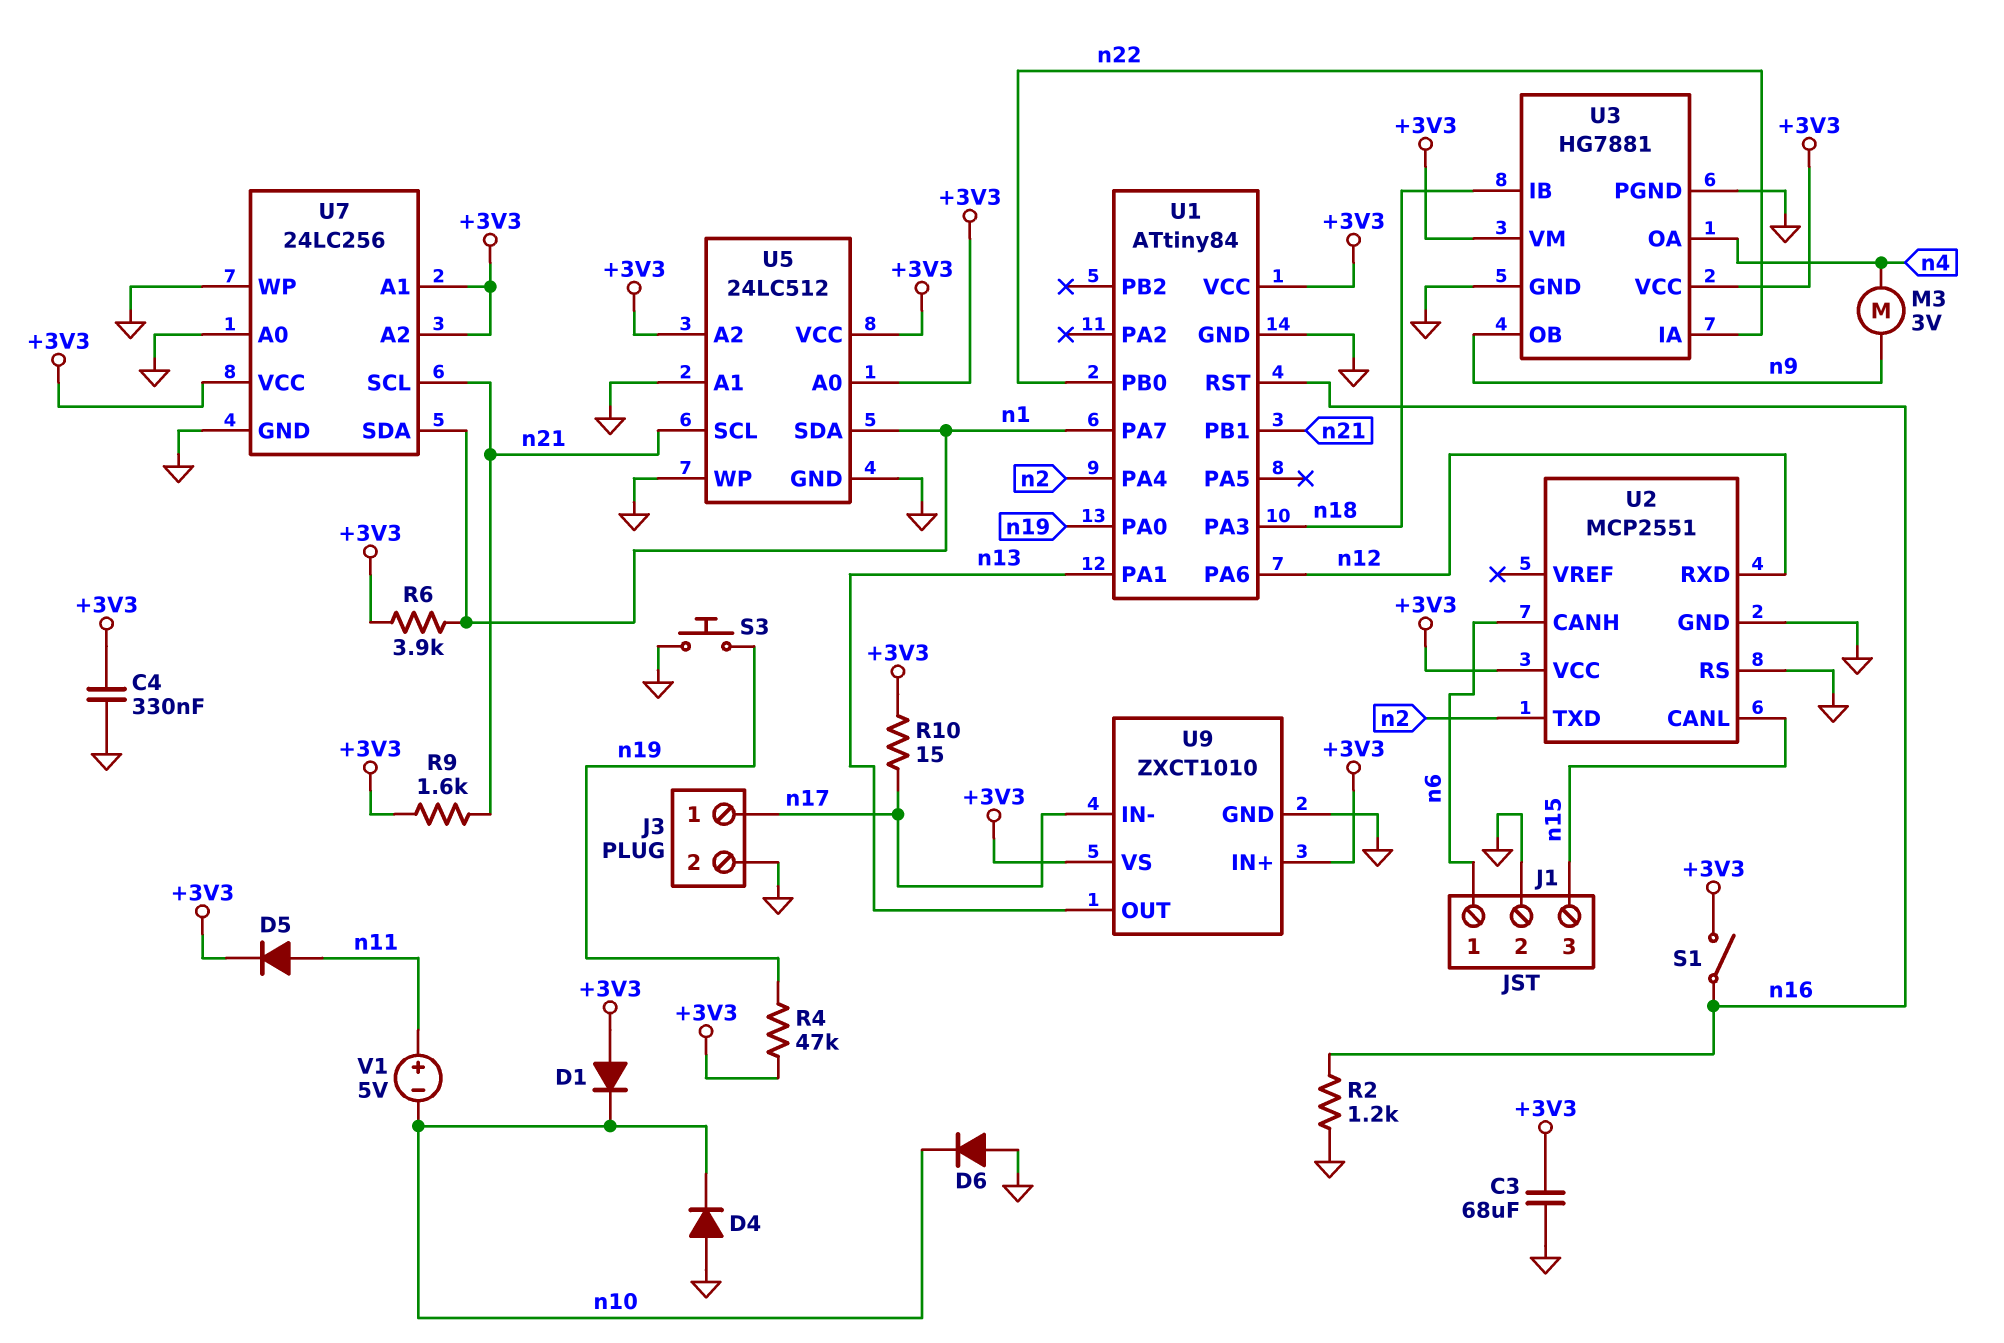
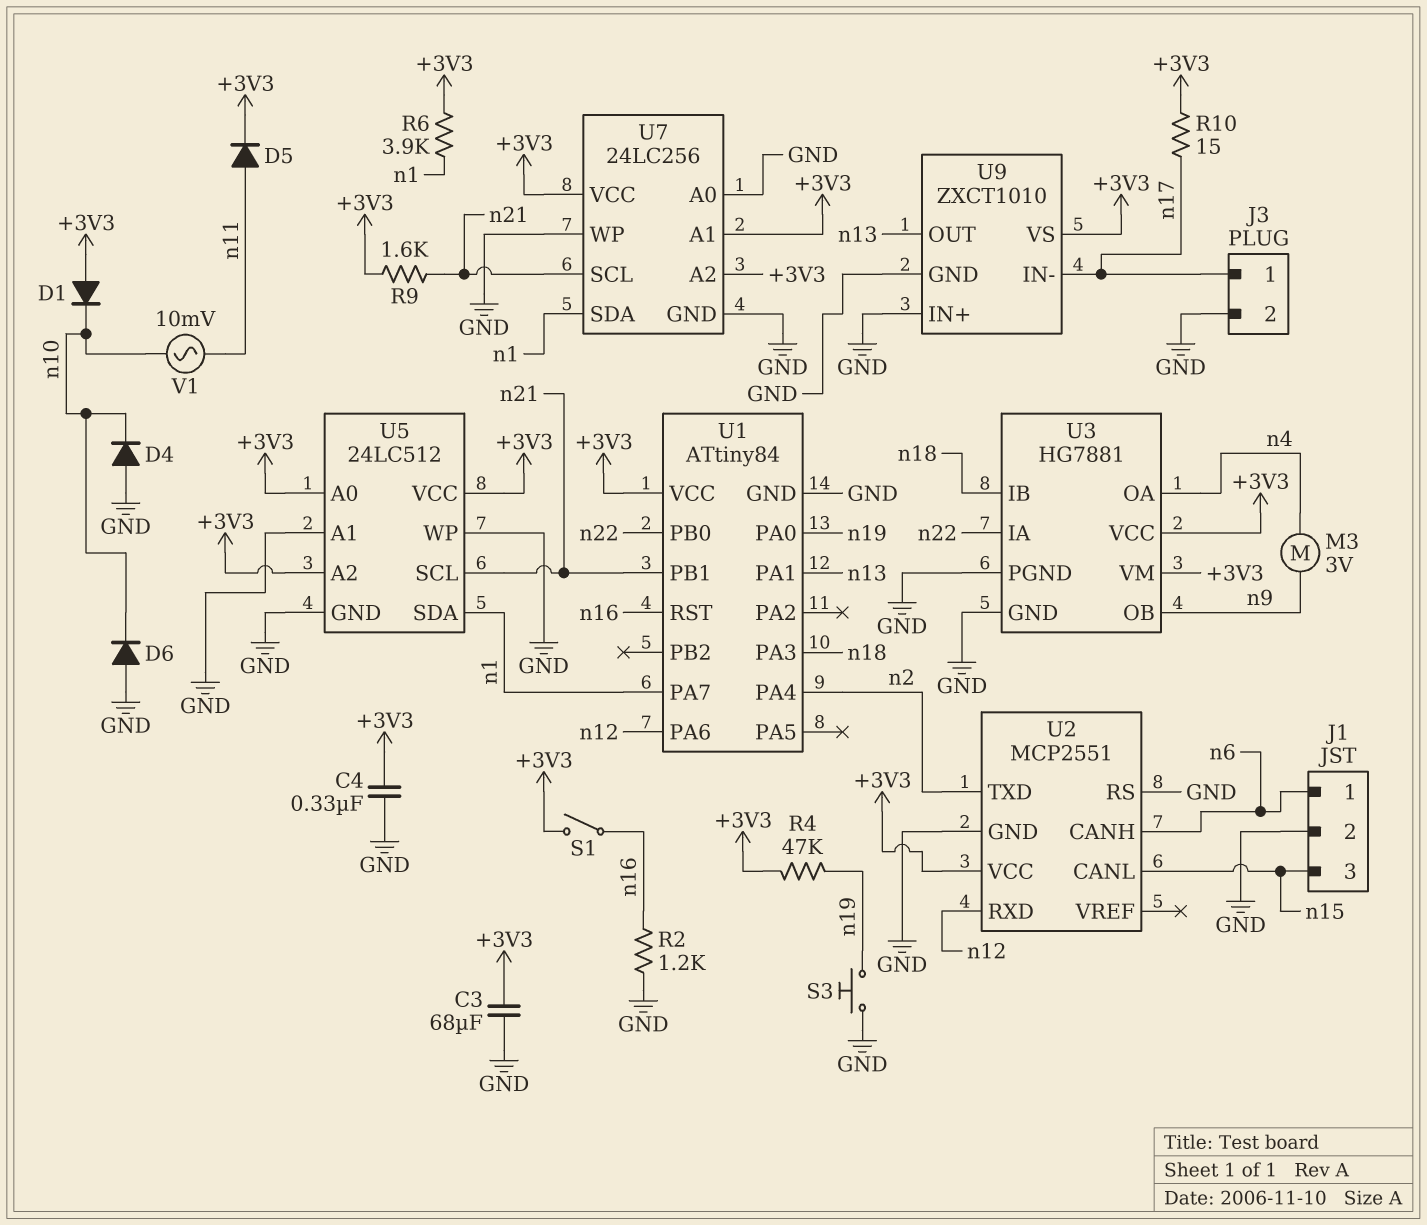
U9 pin IN+: +3V3 -> GND
V1: 5V (plus n11, minus n10) -> AC 10mV (n10, n11)

